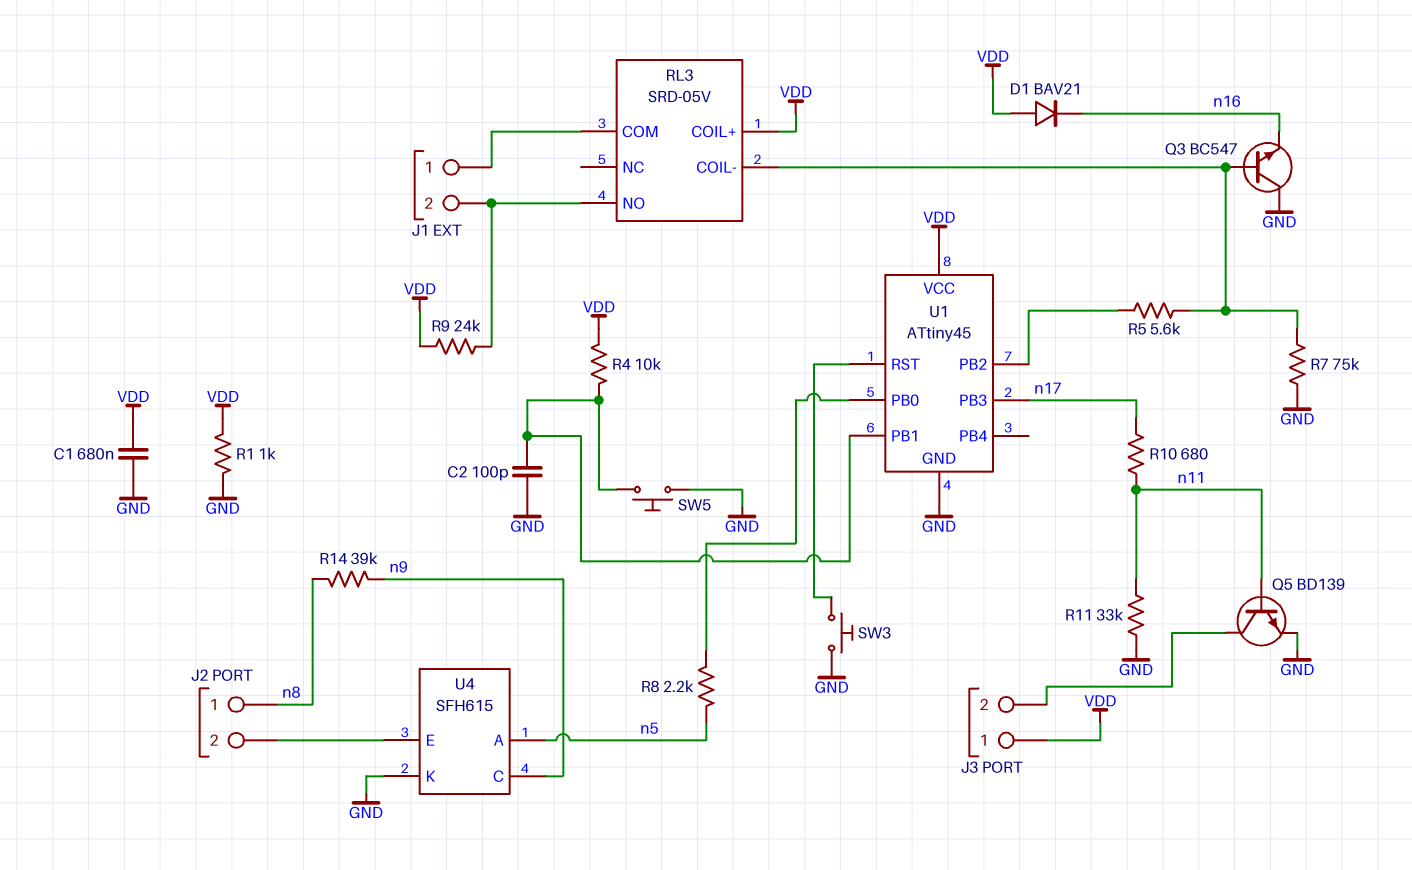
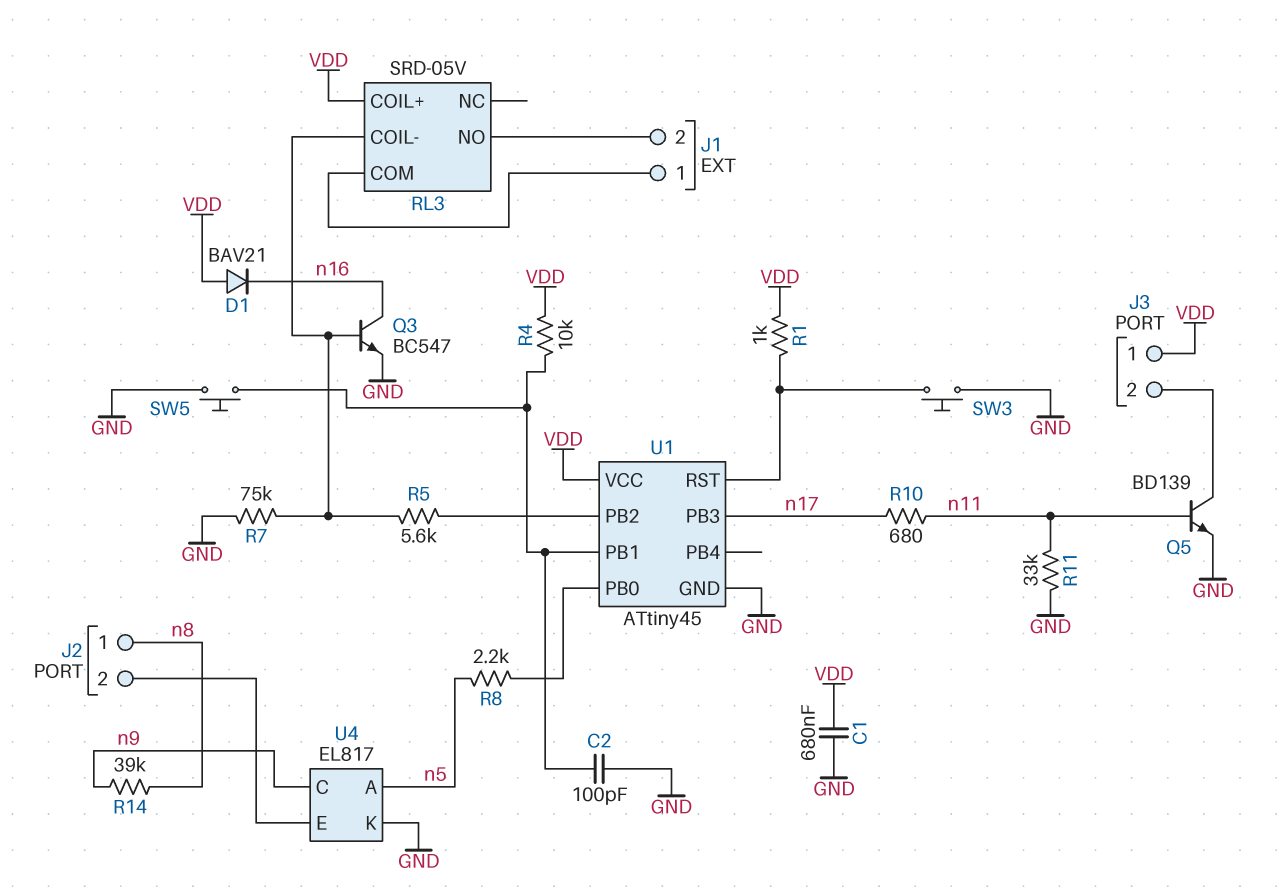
Q3: NPN BC547 (B RL3/COIL-, C GND, E n16) -> NPN BC547 (B RL3/COIL-, C n16, E GND)
R1: 1k (GND, VDD) -> 1k (U1/RST, VDD)
R9: 24k (J1/2, VDD) -> none
U4: SFH615 -> EL817

